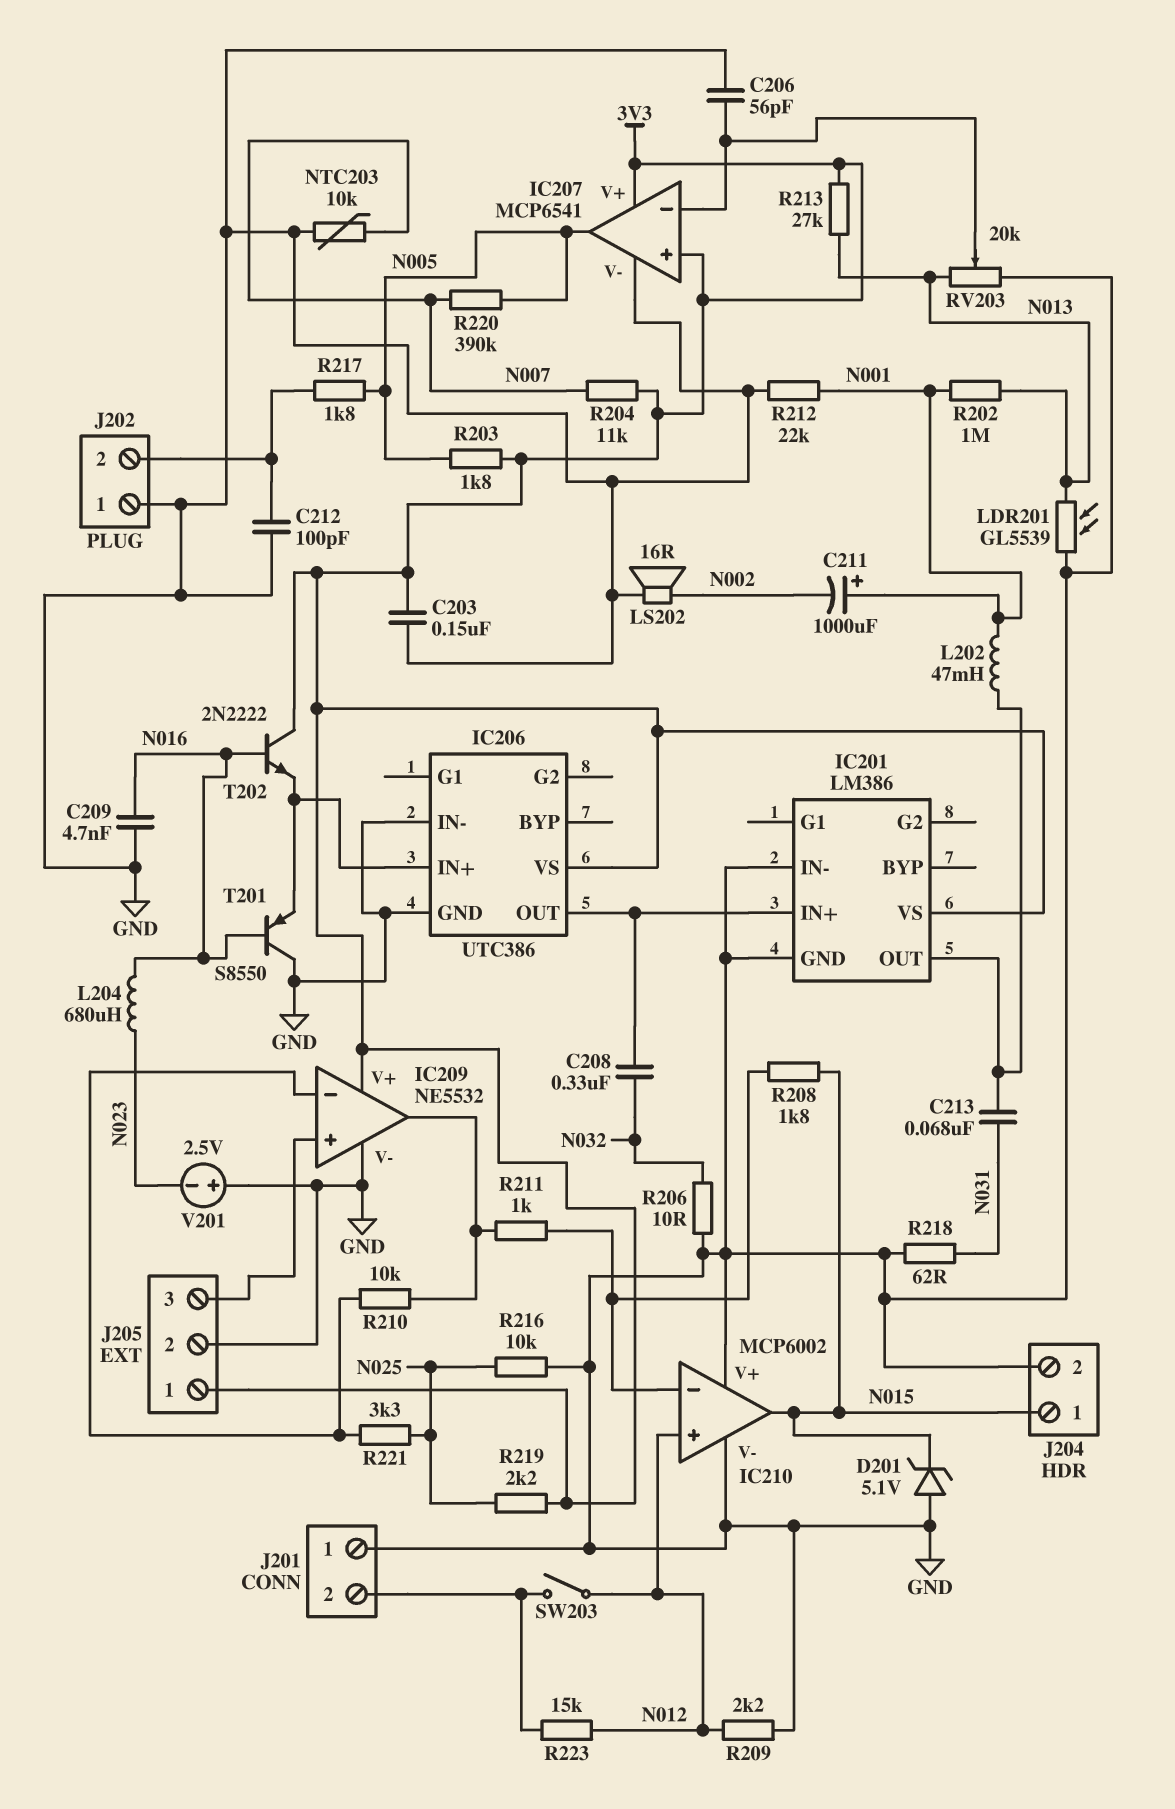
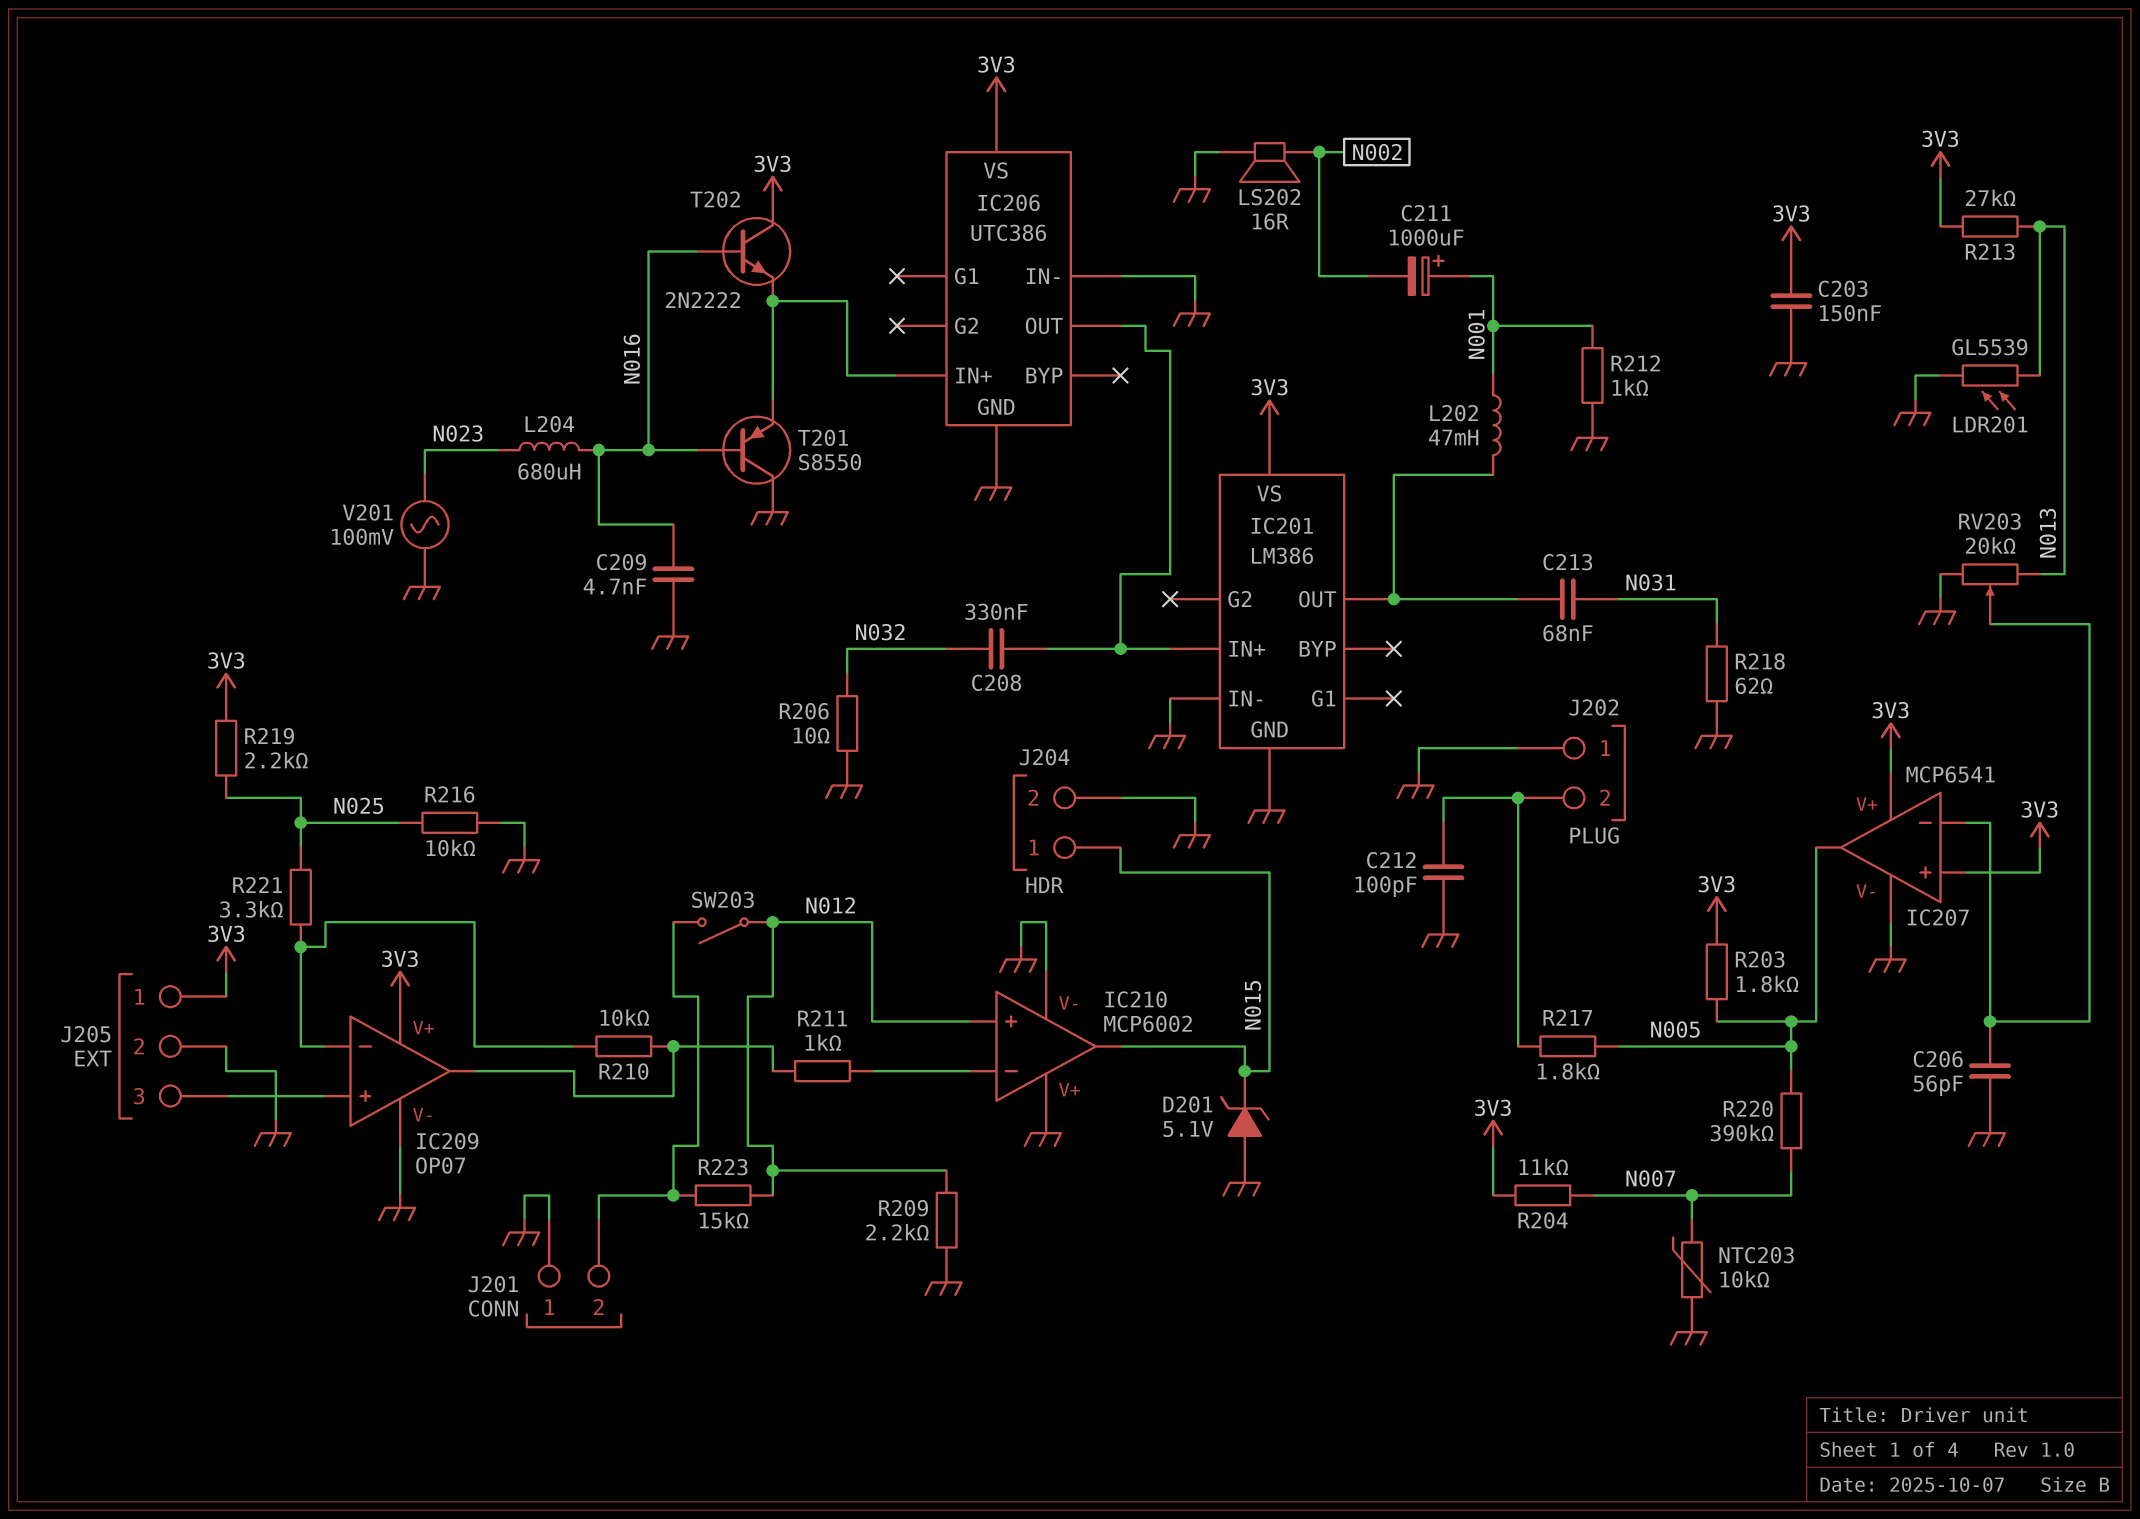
IC209: NE5532 -> OP07
R202: 1M (N001, N013) -> none
R208: 1.8k (IC210/in-, N015) -> none
R212: 22k (GND, N001) -> 1k (GND, N001)
V201: 2.5V (plus GND, minus N023) -> AC 100mV (GND, N023)

